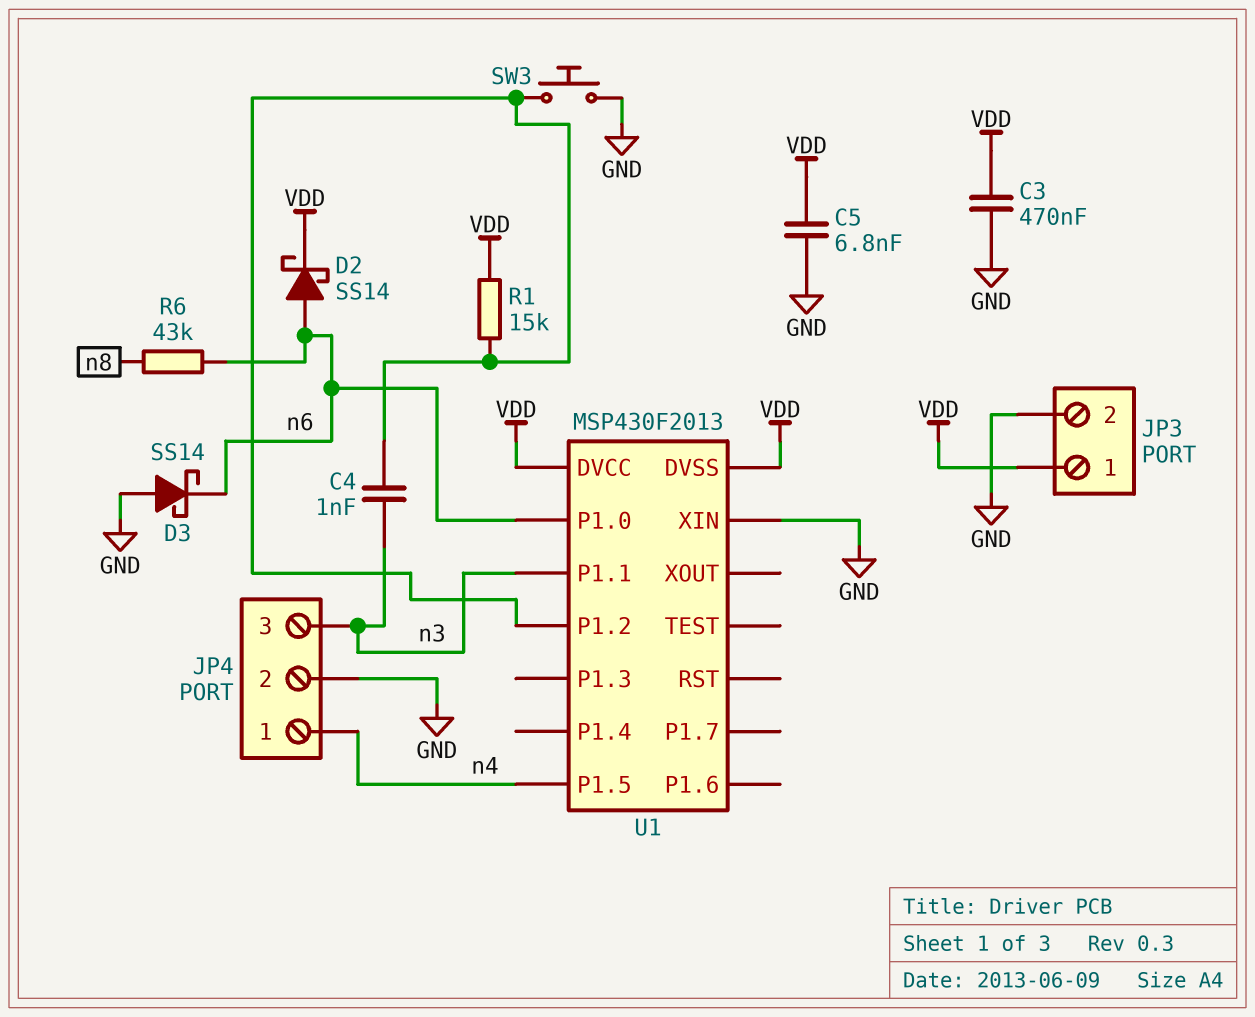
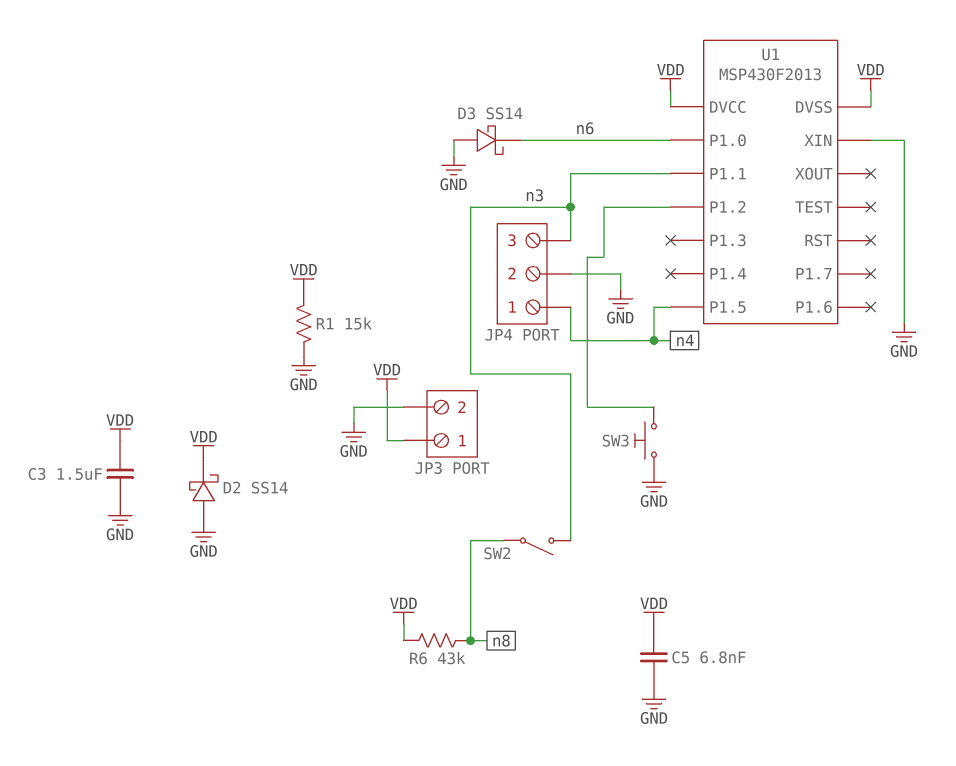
C3: 470nF (GND, VDD) -> 1.5uF (GND, VDD)
C4: 1nF (U1/P1.2, n3) -> none
D2: schottky SS14 (A n6, K VDD) -> schottky SS14 (A GND, K VDD)
R1: 15k (U1/P1.2, VDD) -> 15k (GND, VDD)
R6: 43k (n6, n8) -> 43k (VDD, n8)
SW2: none -> switch (n3, n8)

